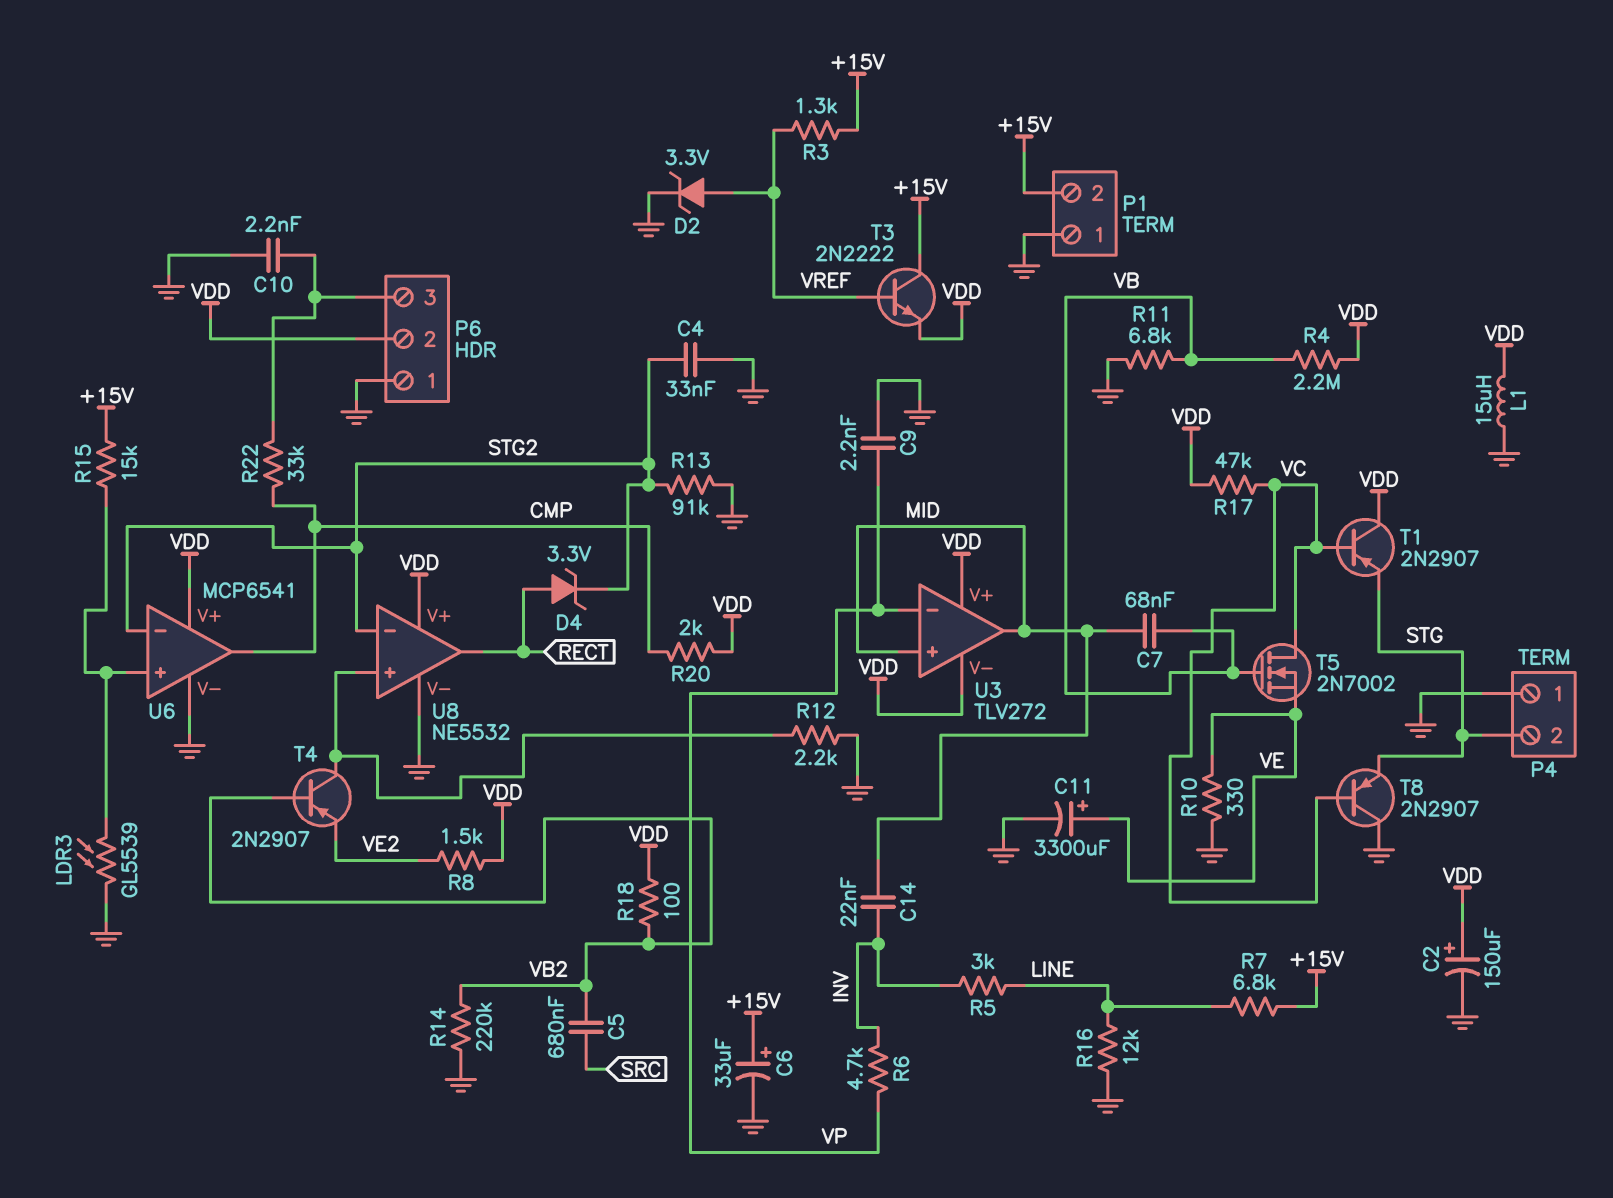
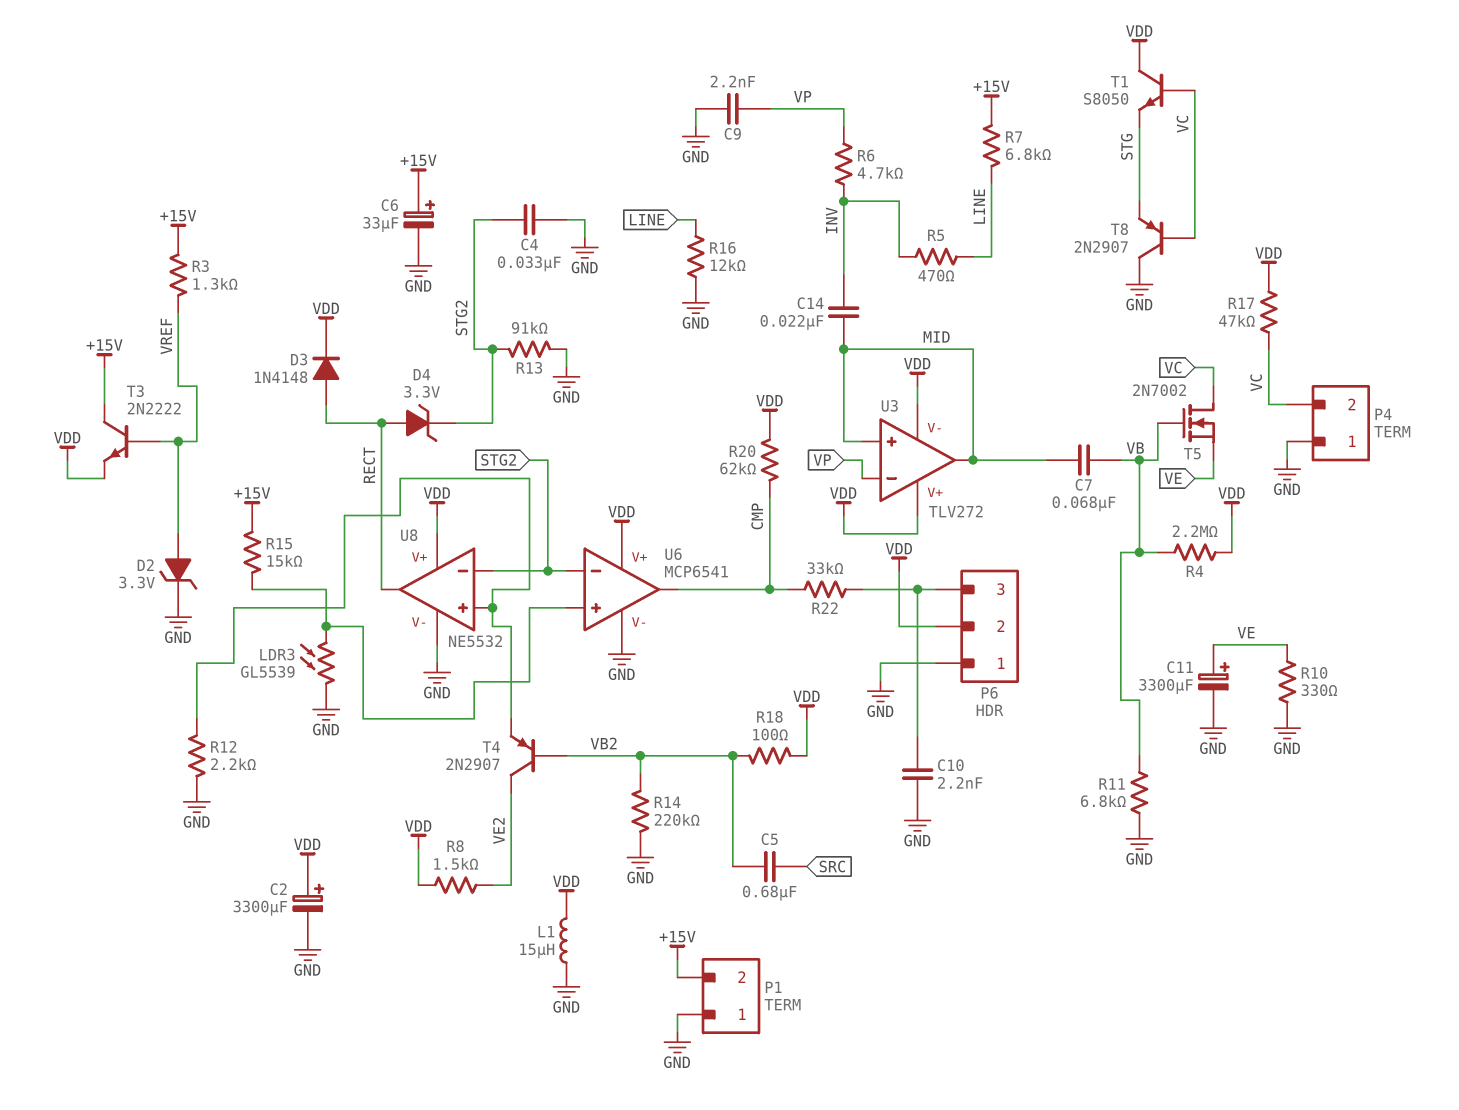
C2: 150uF (plus VDD, minus GND) -> 3300uF (plus VDD, minus GND)
D3: none -> diode 1N4148 (A RECT, K VDD)
P4 pin 2: STG -> VC
R5: 3k (INV, LINE) -> 470 (INV, LINE)
R20: 2k (CMP, VDD) -> 62k (CMP, VDD)
T1: PNP 2N2907 (B VC, C VDD, E STG) -> NPN S8050 (B VC, C VDD, E STG)
T4: PNP 2N2907 (B VB2, C U8/in+, E VE2) -> PNP 2N2907 (B VB2, C VE2, E U8/in+)

